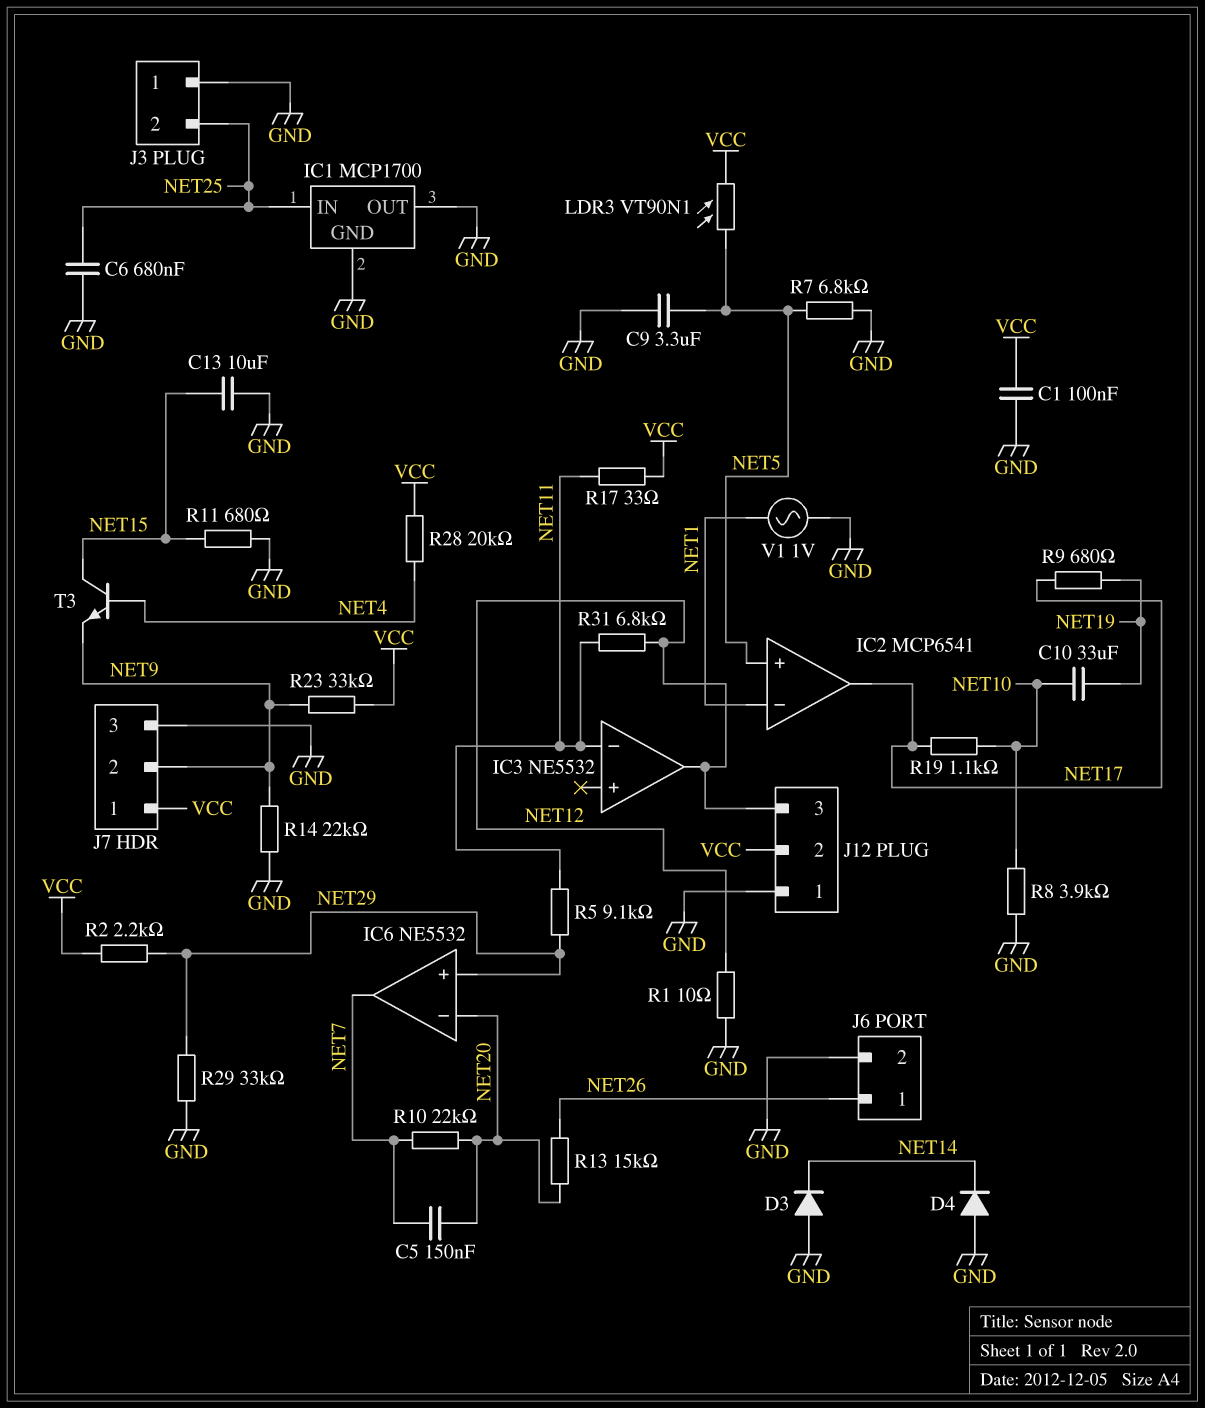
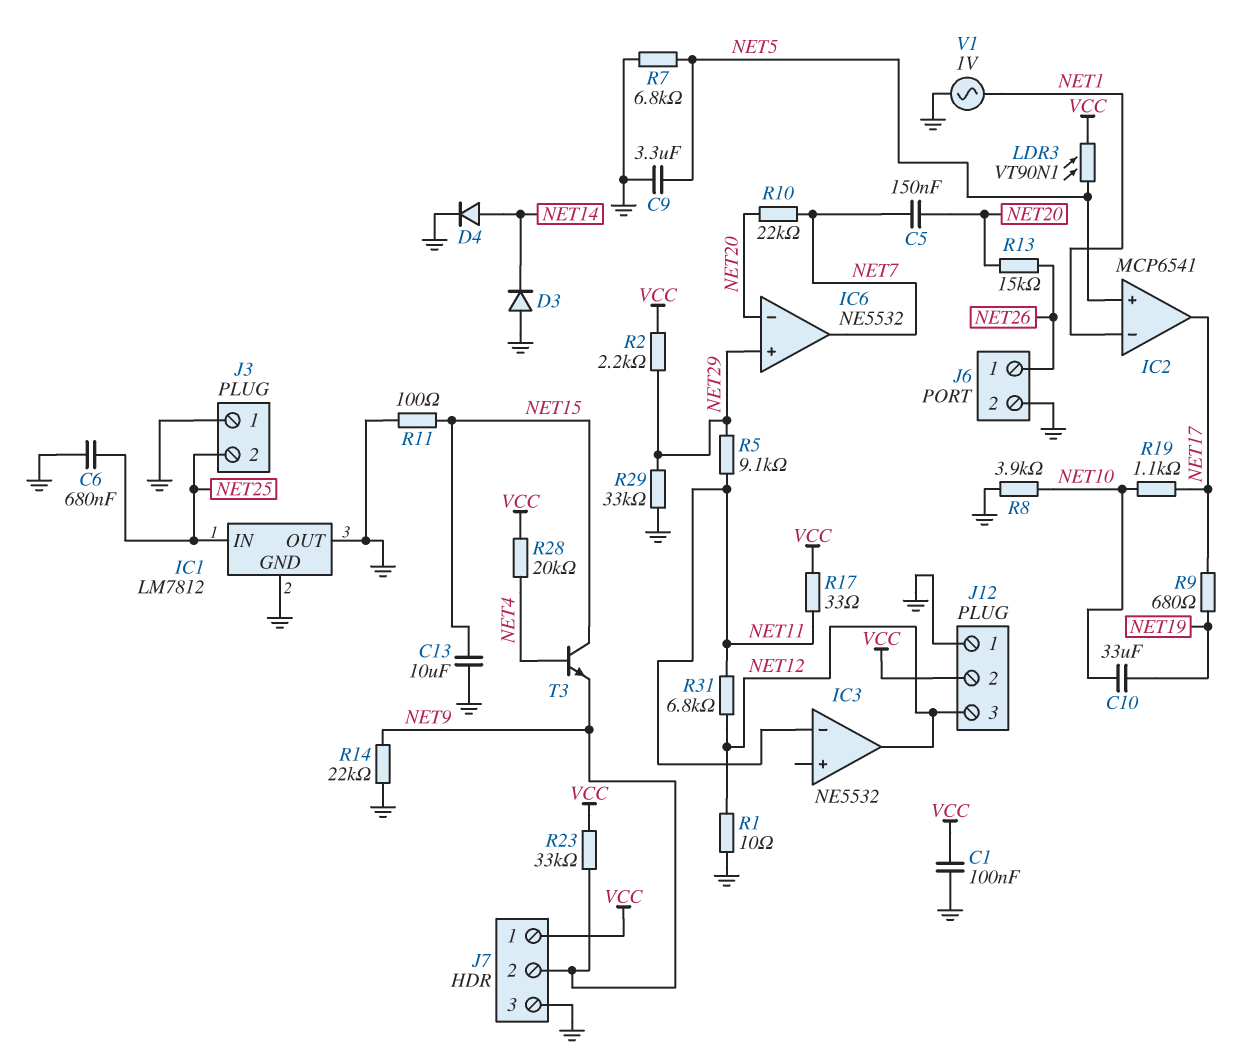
D4: diode (A GND, K NET14) -> diode (A NET14, K GND)
IC1: MCP1700 -> LM7812
R11: 680 (GND, NET15) -> 100 (GND, NET15)

